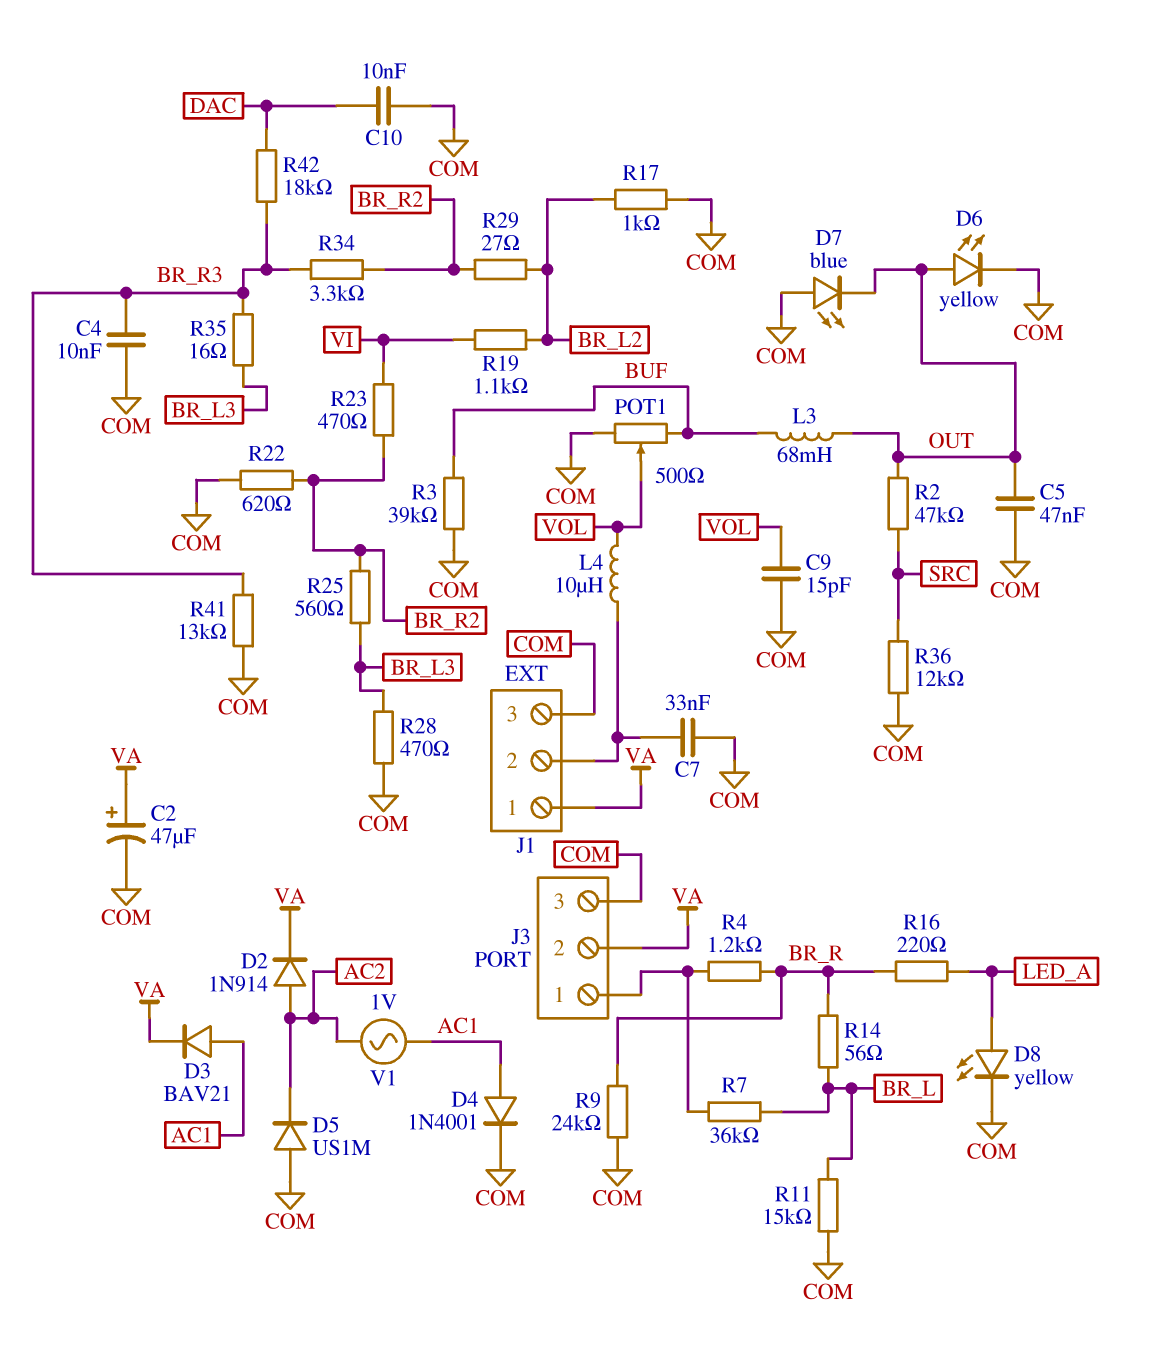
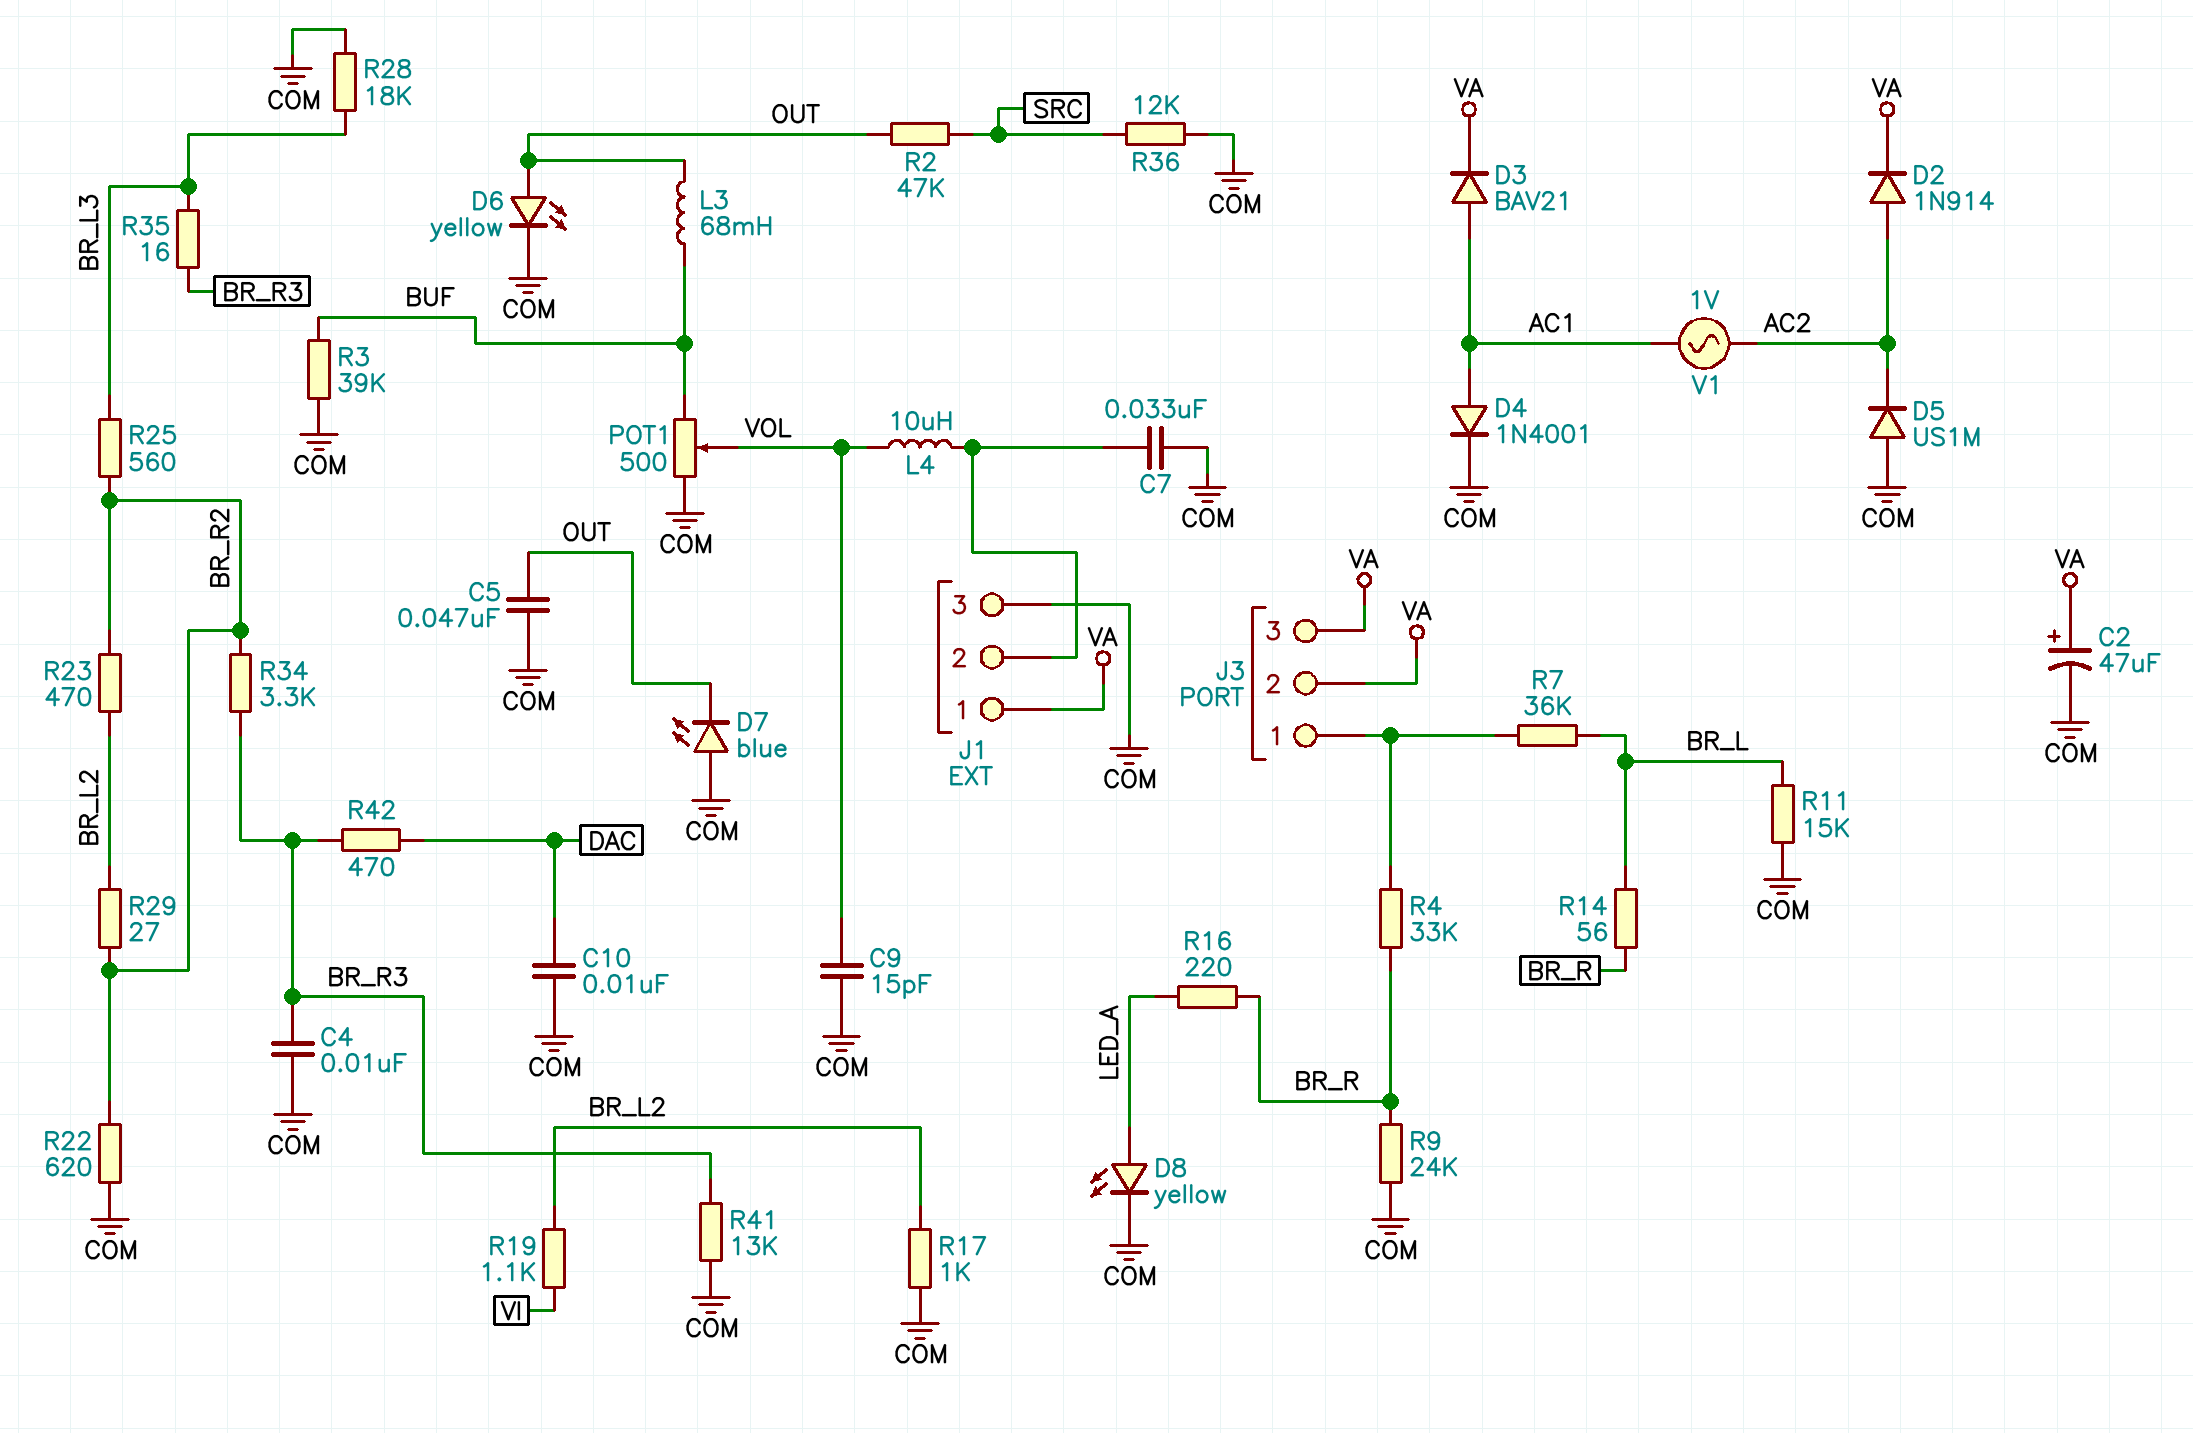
J3 pin 3: COM -> VA
R4: 1.2k (BR_R, J3/1) -> 33k (BR_R, J3/1)
R23: 470 (BR_R2, VI) -> 470 (BR_L2, BR_R2)
R28: 470 (BR_L3, COM) -> 18k (BR_L3, COM)
R42: 18k (BR_R3, DAC) -> 470 (BR_R3, DAC)

